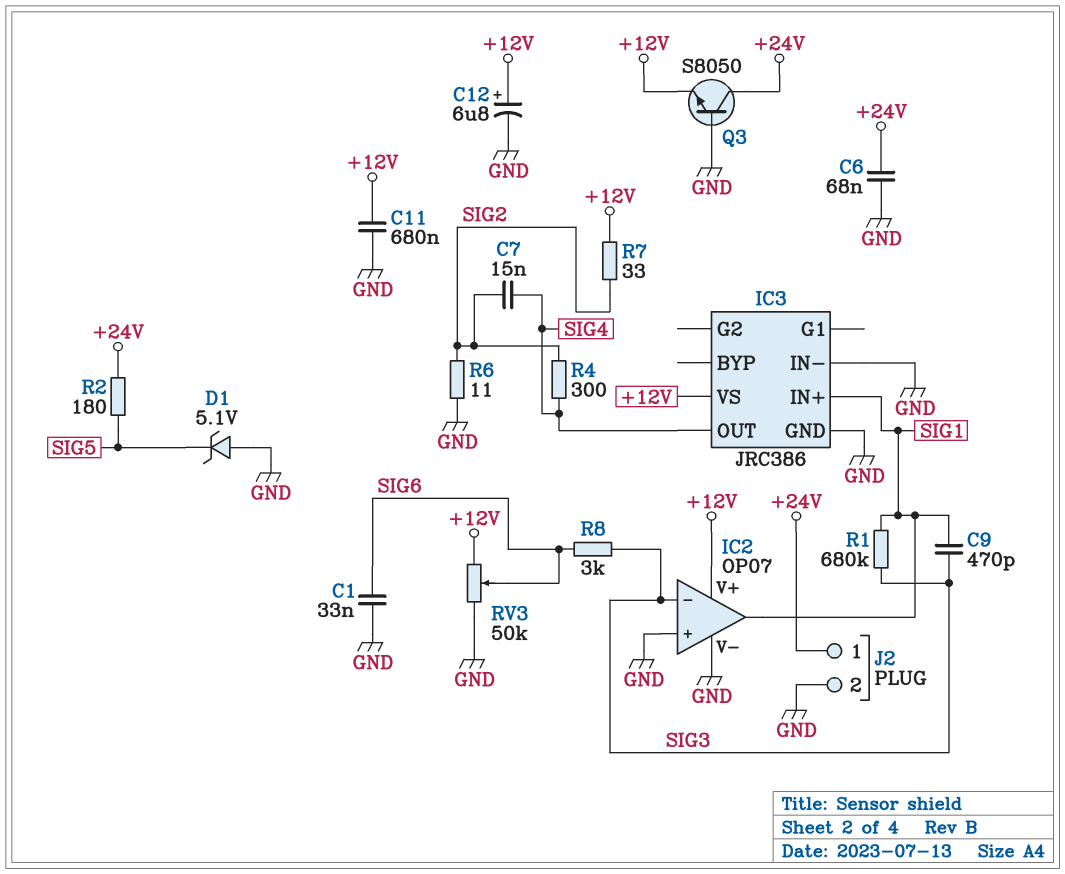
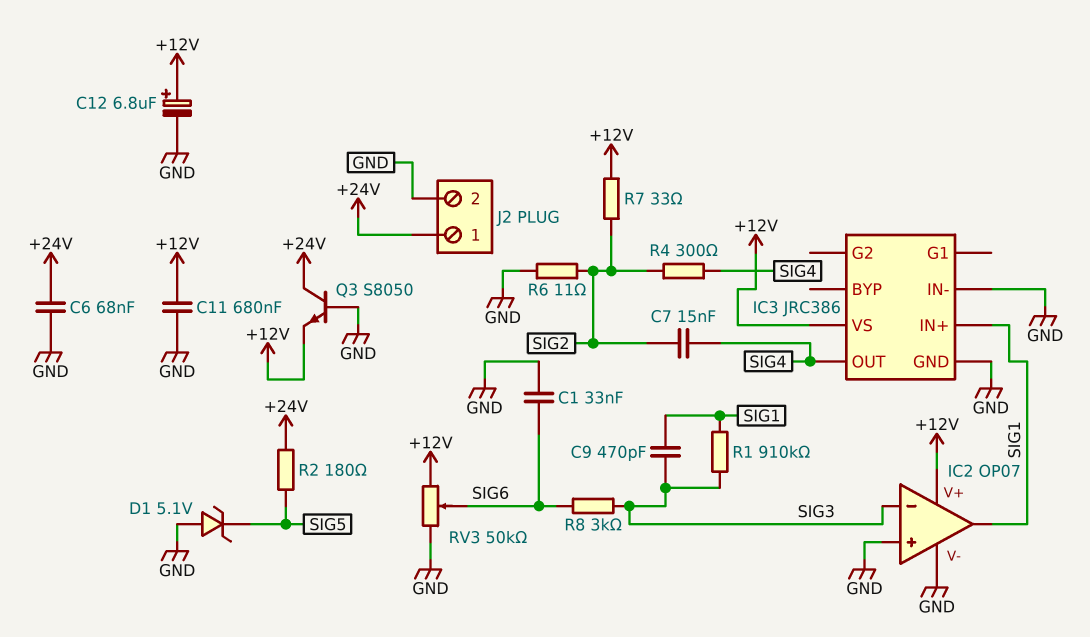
R1: 680k (SIG1, SIG3) -> 910k (SIG1, SIG3)

